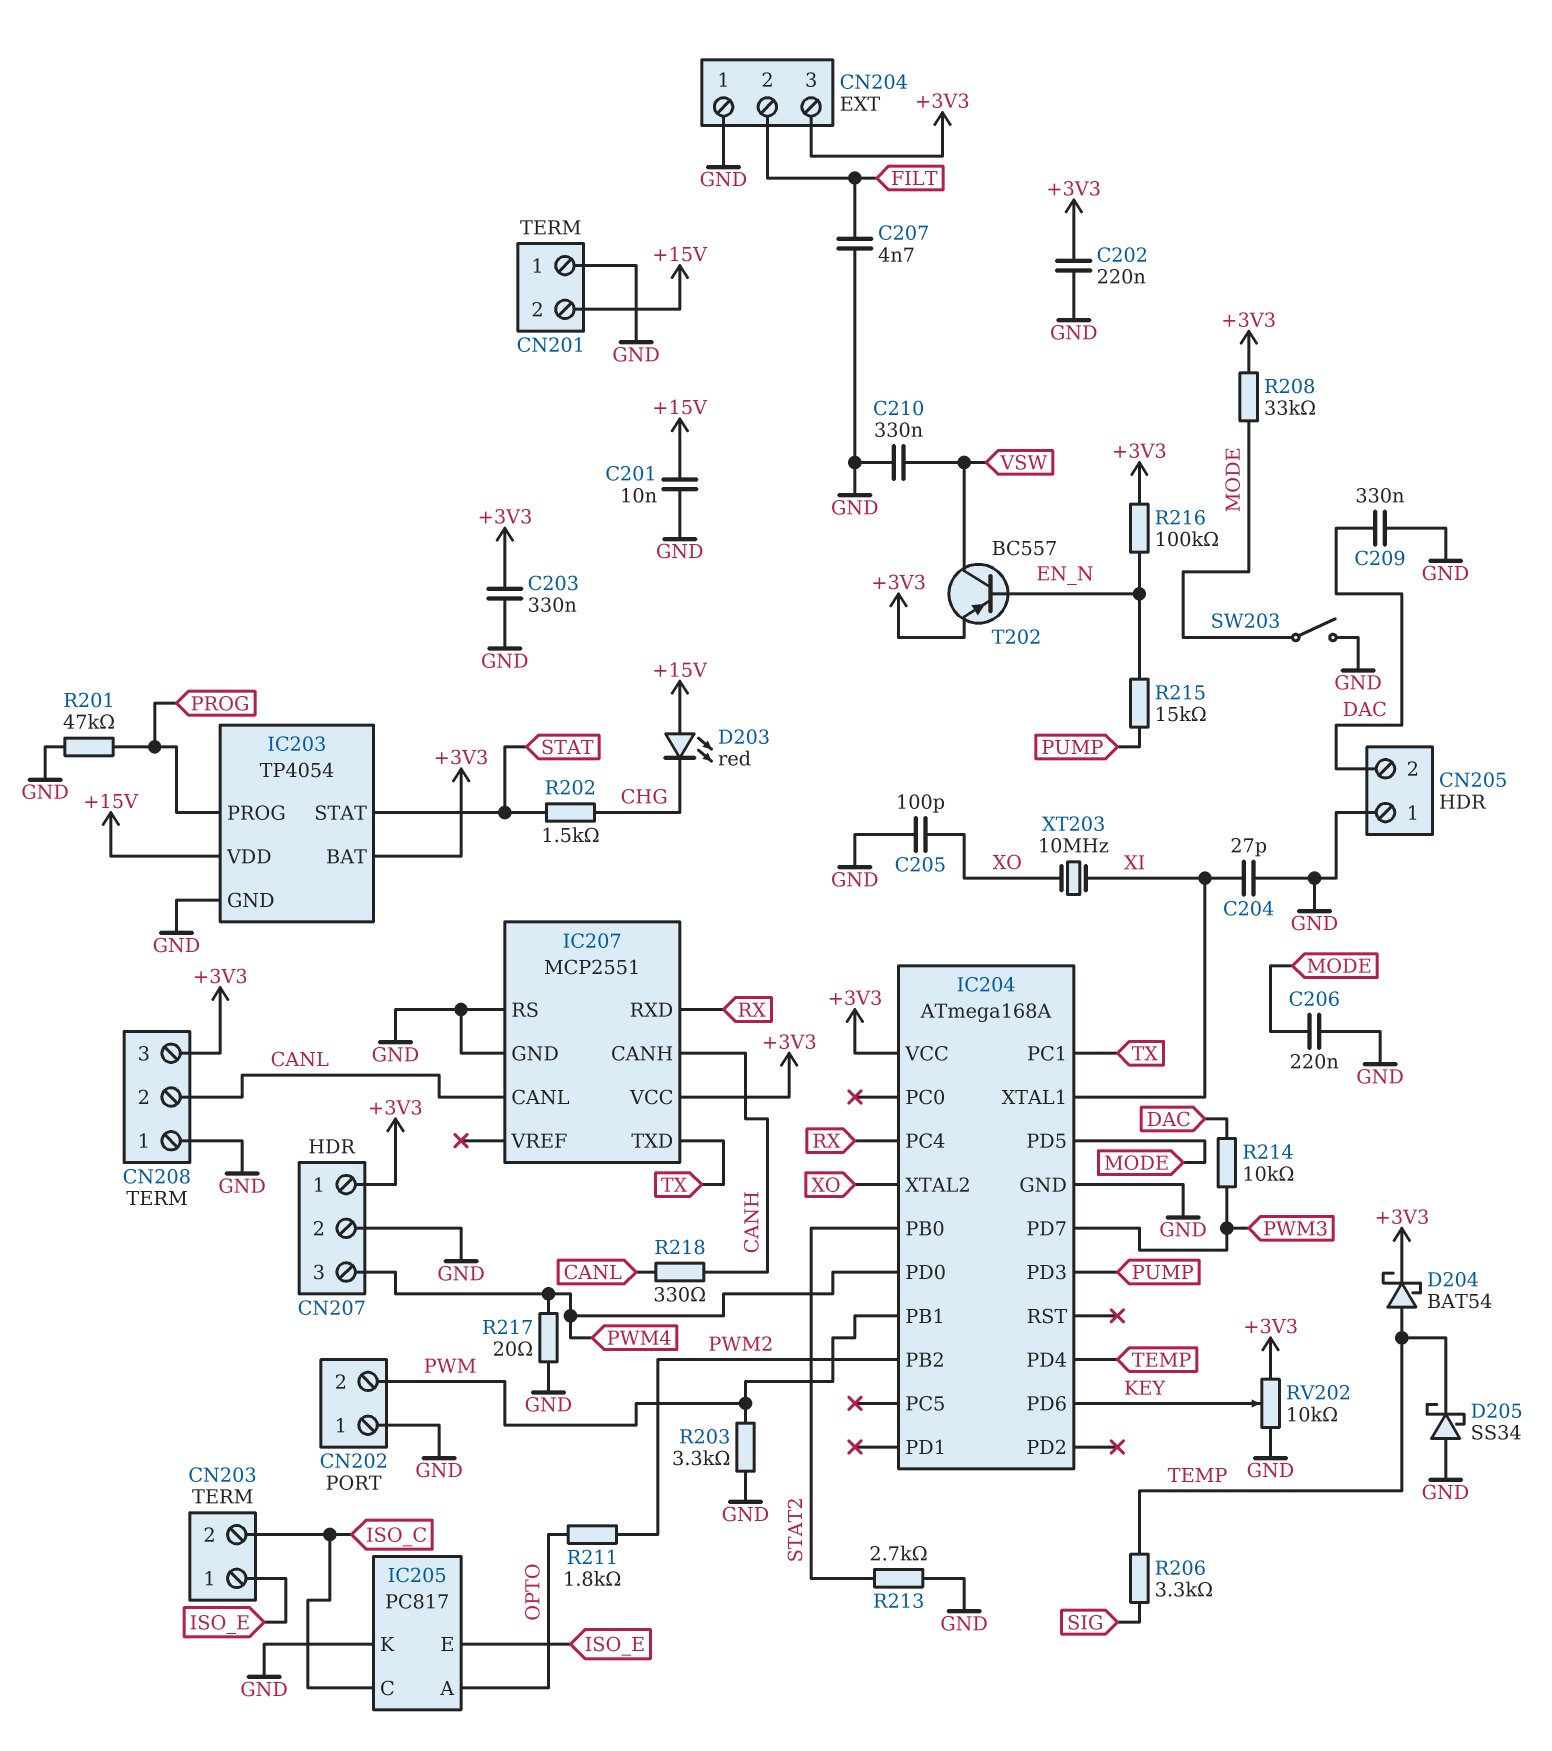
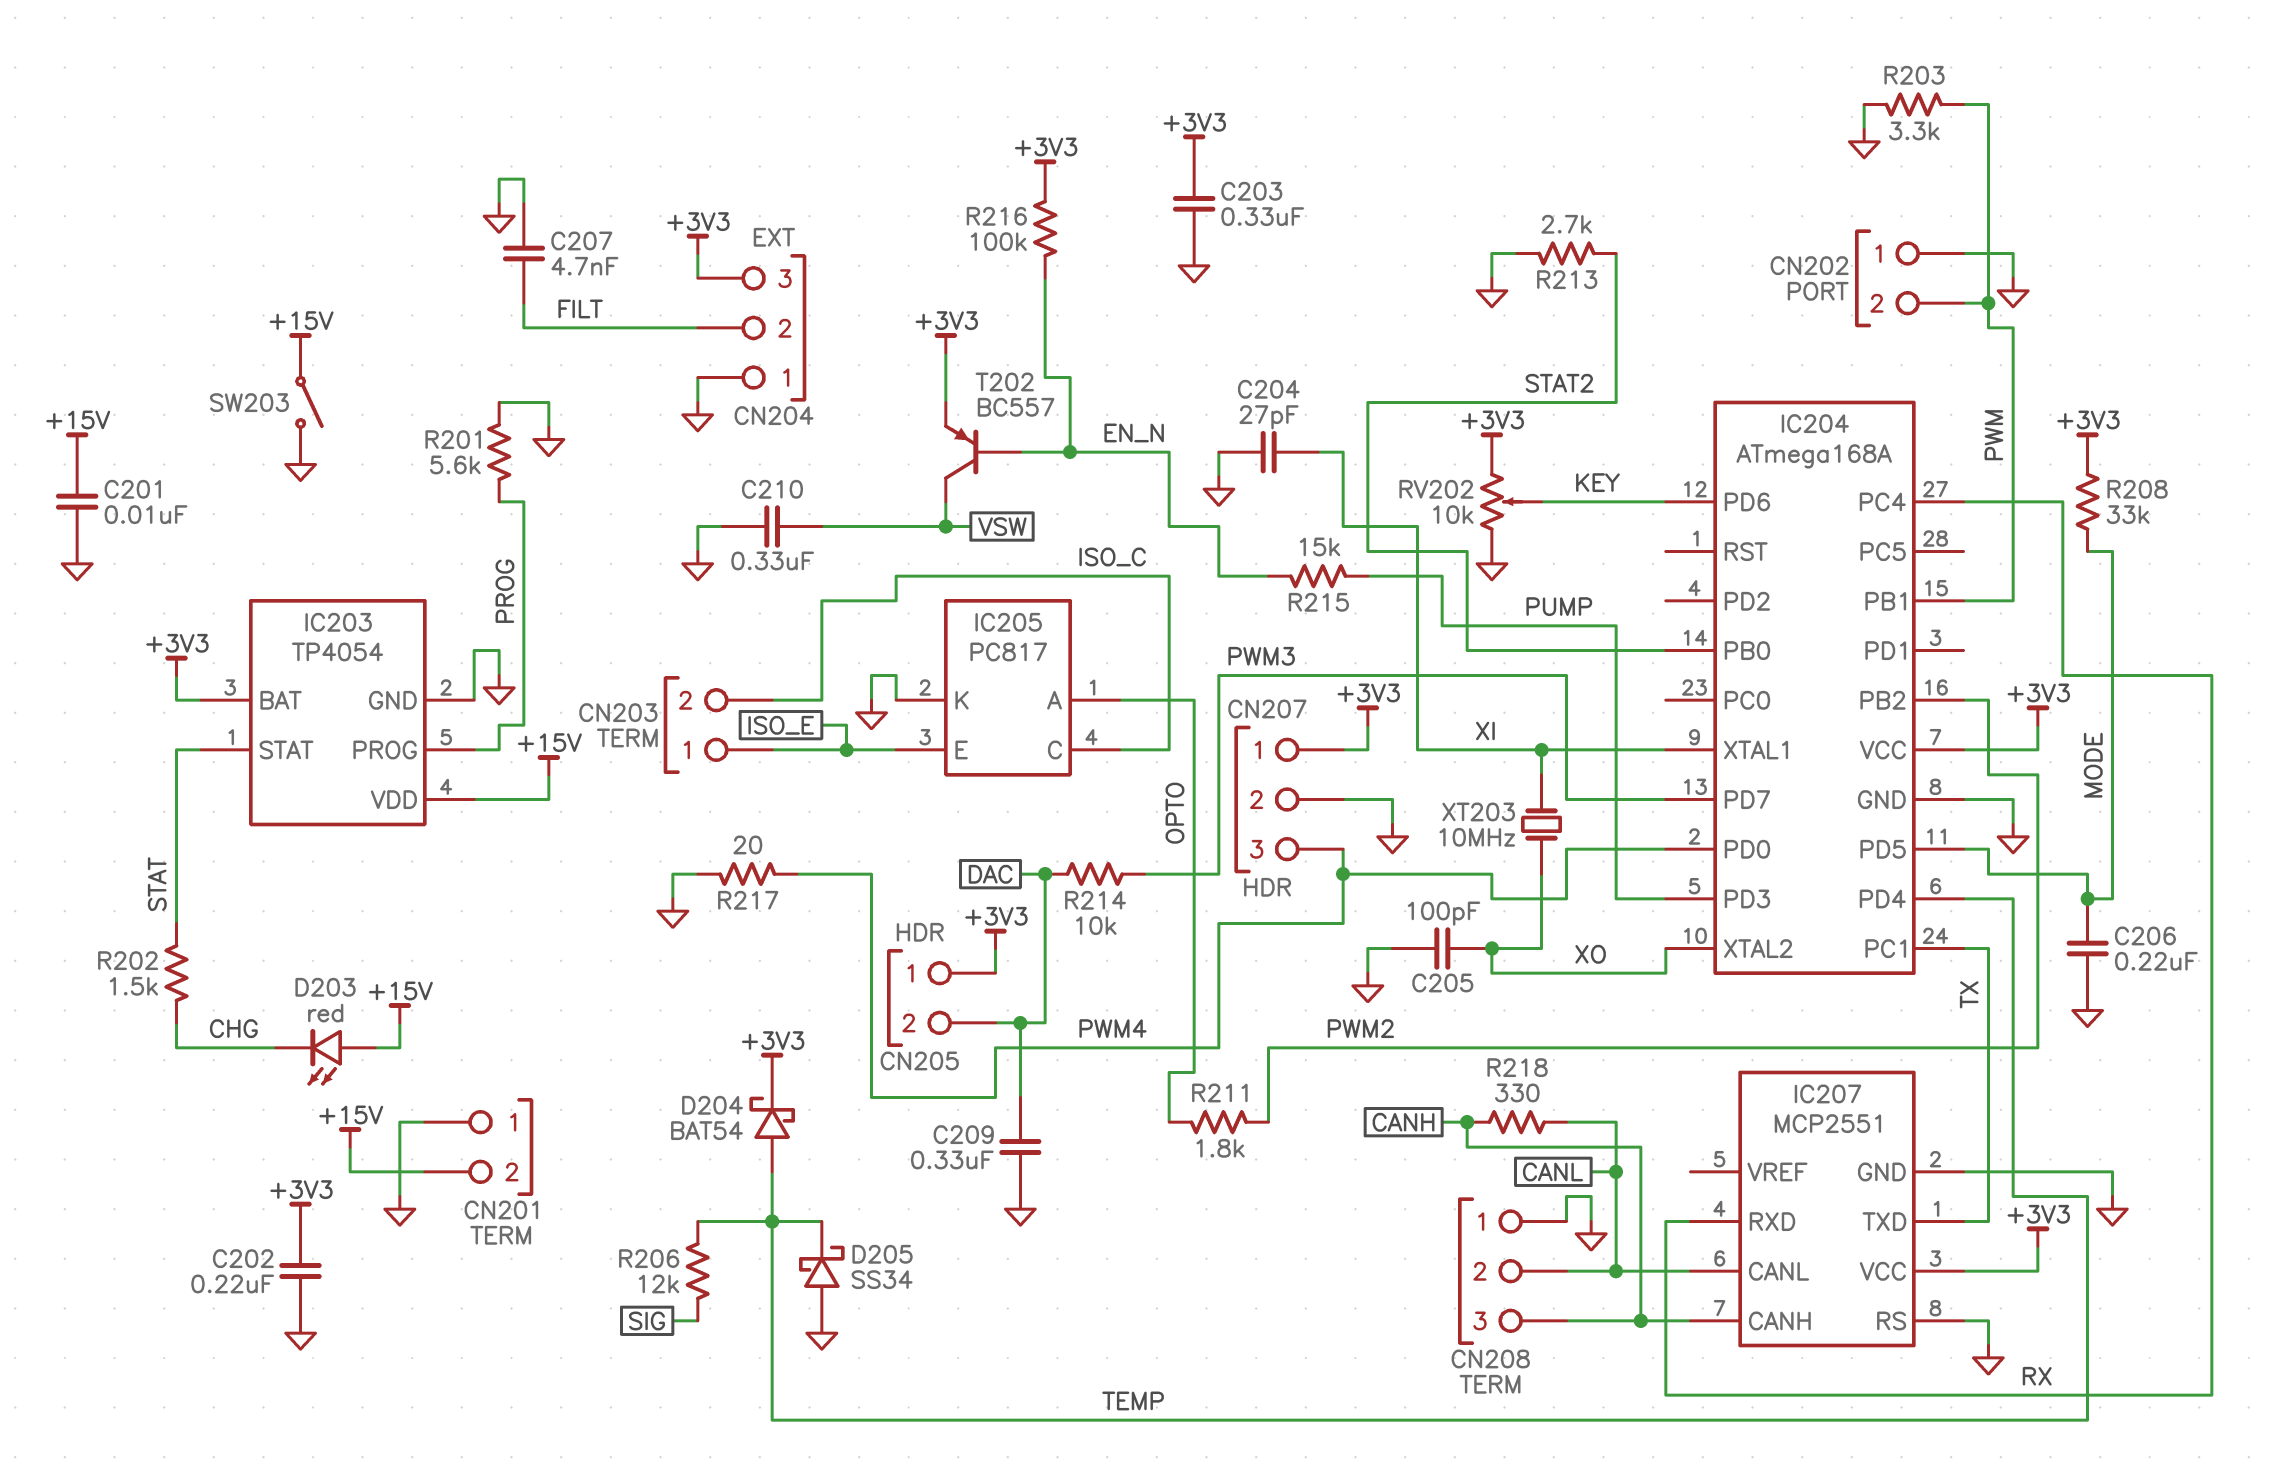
CN205 pin 1: GND -> +3V3
CN208 pin 3: +3V3 -> CANH
R201: 47k (GND, PROG) -> 5.6k (GND, PROG)
R206: 3.3k (SIG, TEMP) -> 12k (SIG, TEMP)
SW203: switch (GND, MODE) -> switch (+15V, GND)

